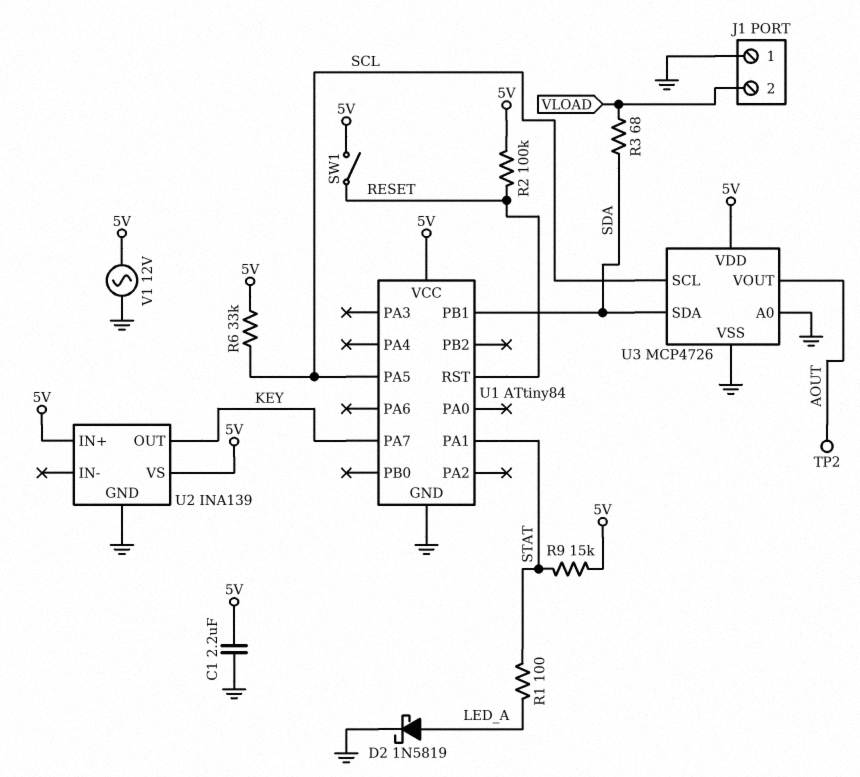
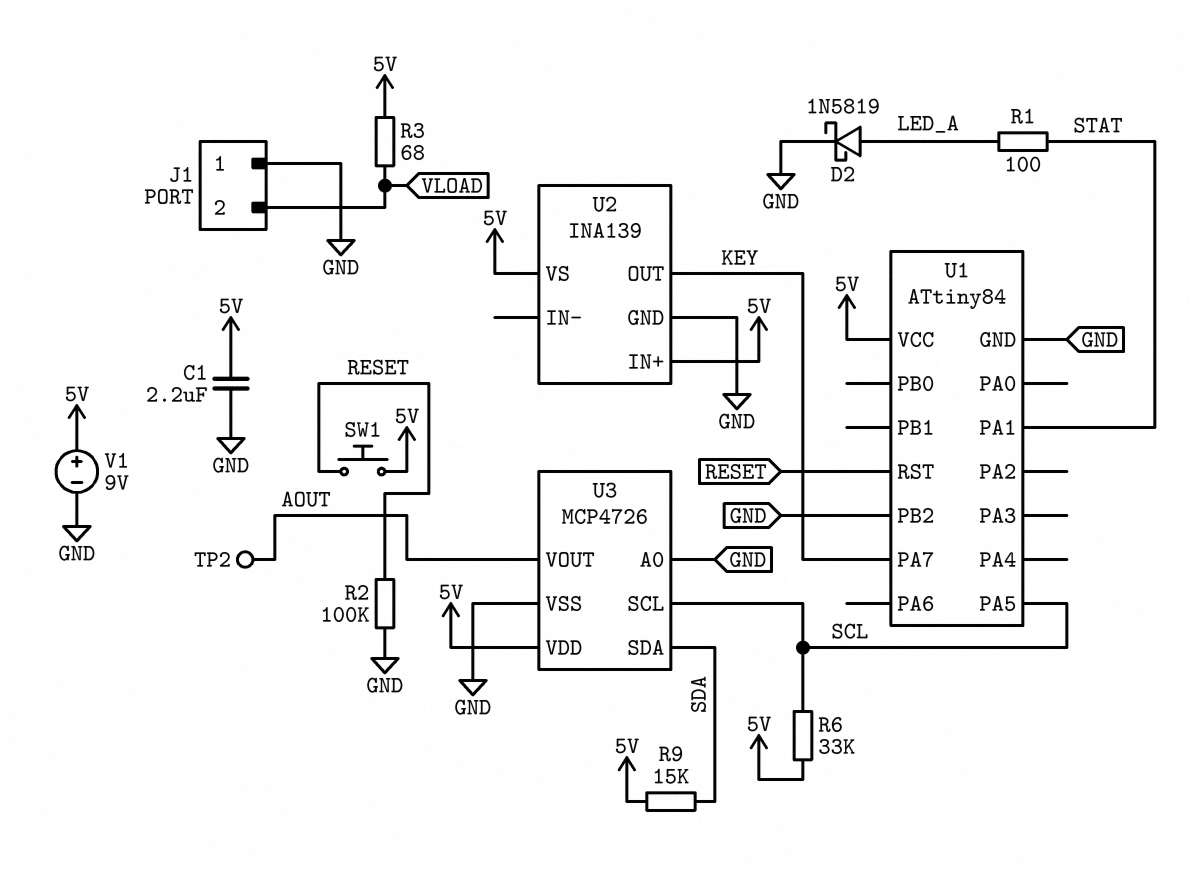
R2: 100k (5V, RESET) -> 100k (GND, RESET)
R3: 68 (SDA, VLOAD) -> 68 (5V, VLOAD)
R9: 15k (5V, STAT) -> 15k (5V, SDA)
SW1: switch (5V, RESET) -> button (5V, RESET)
U1 pin PB1: SDA -> none
U1 pin PB2: none -> GND
V1: AC 12V (5V, GND) -> 9V (plus 5V, minus GND)

